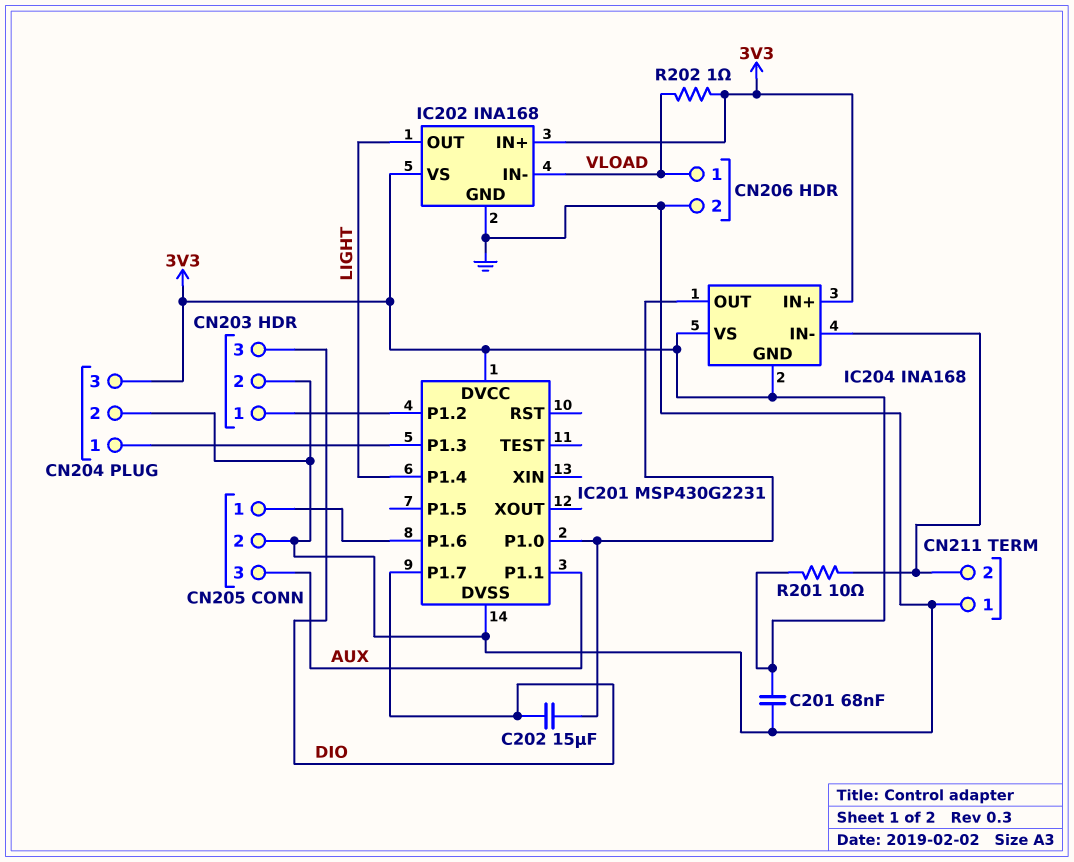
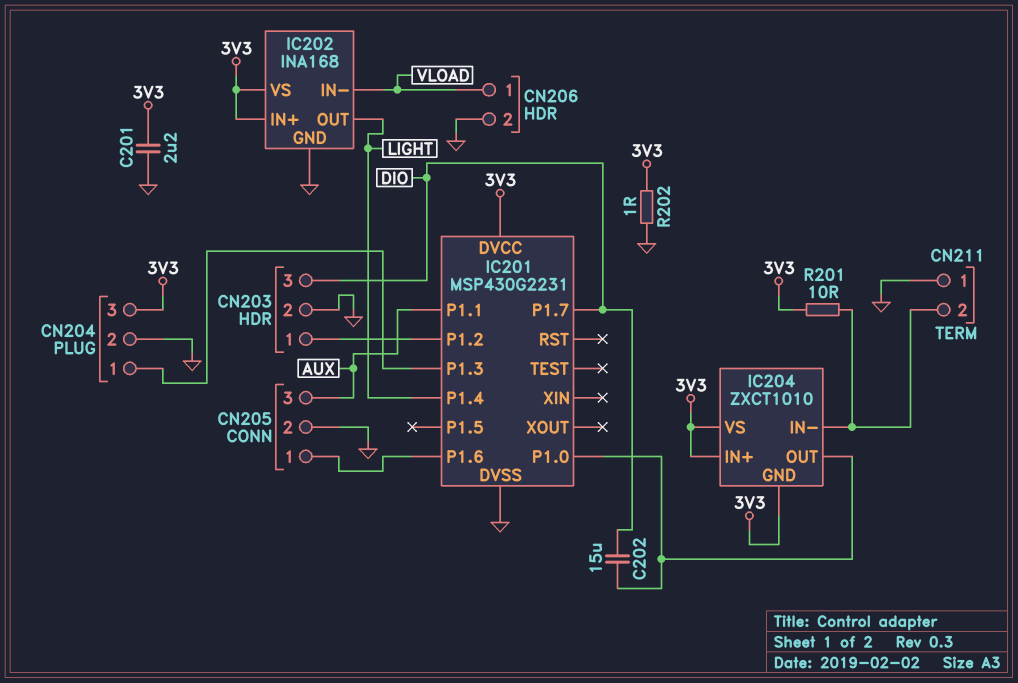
C201: 68nF (3V3, GND) -> 2.2uF (3V3, GND)
IC204: INA168 -> ZXCT1010
R202: 1 (3V3, VLOAD) -> 1 (3V3, GND)

